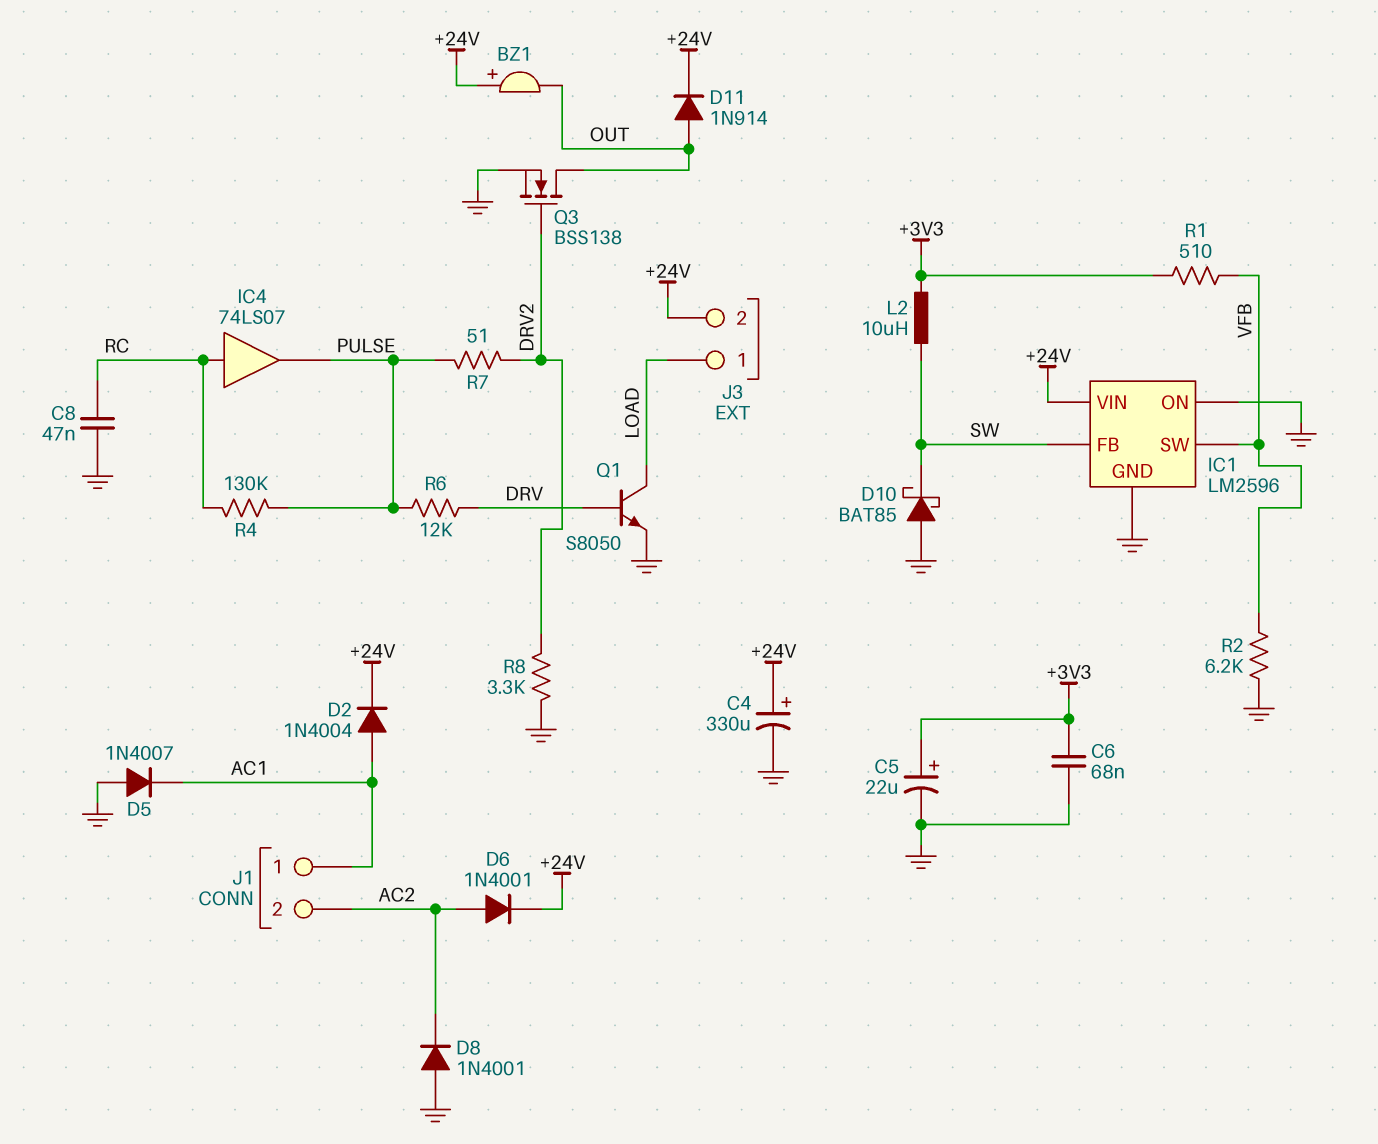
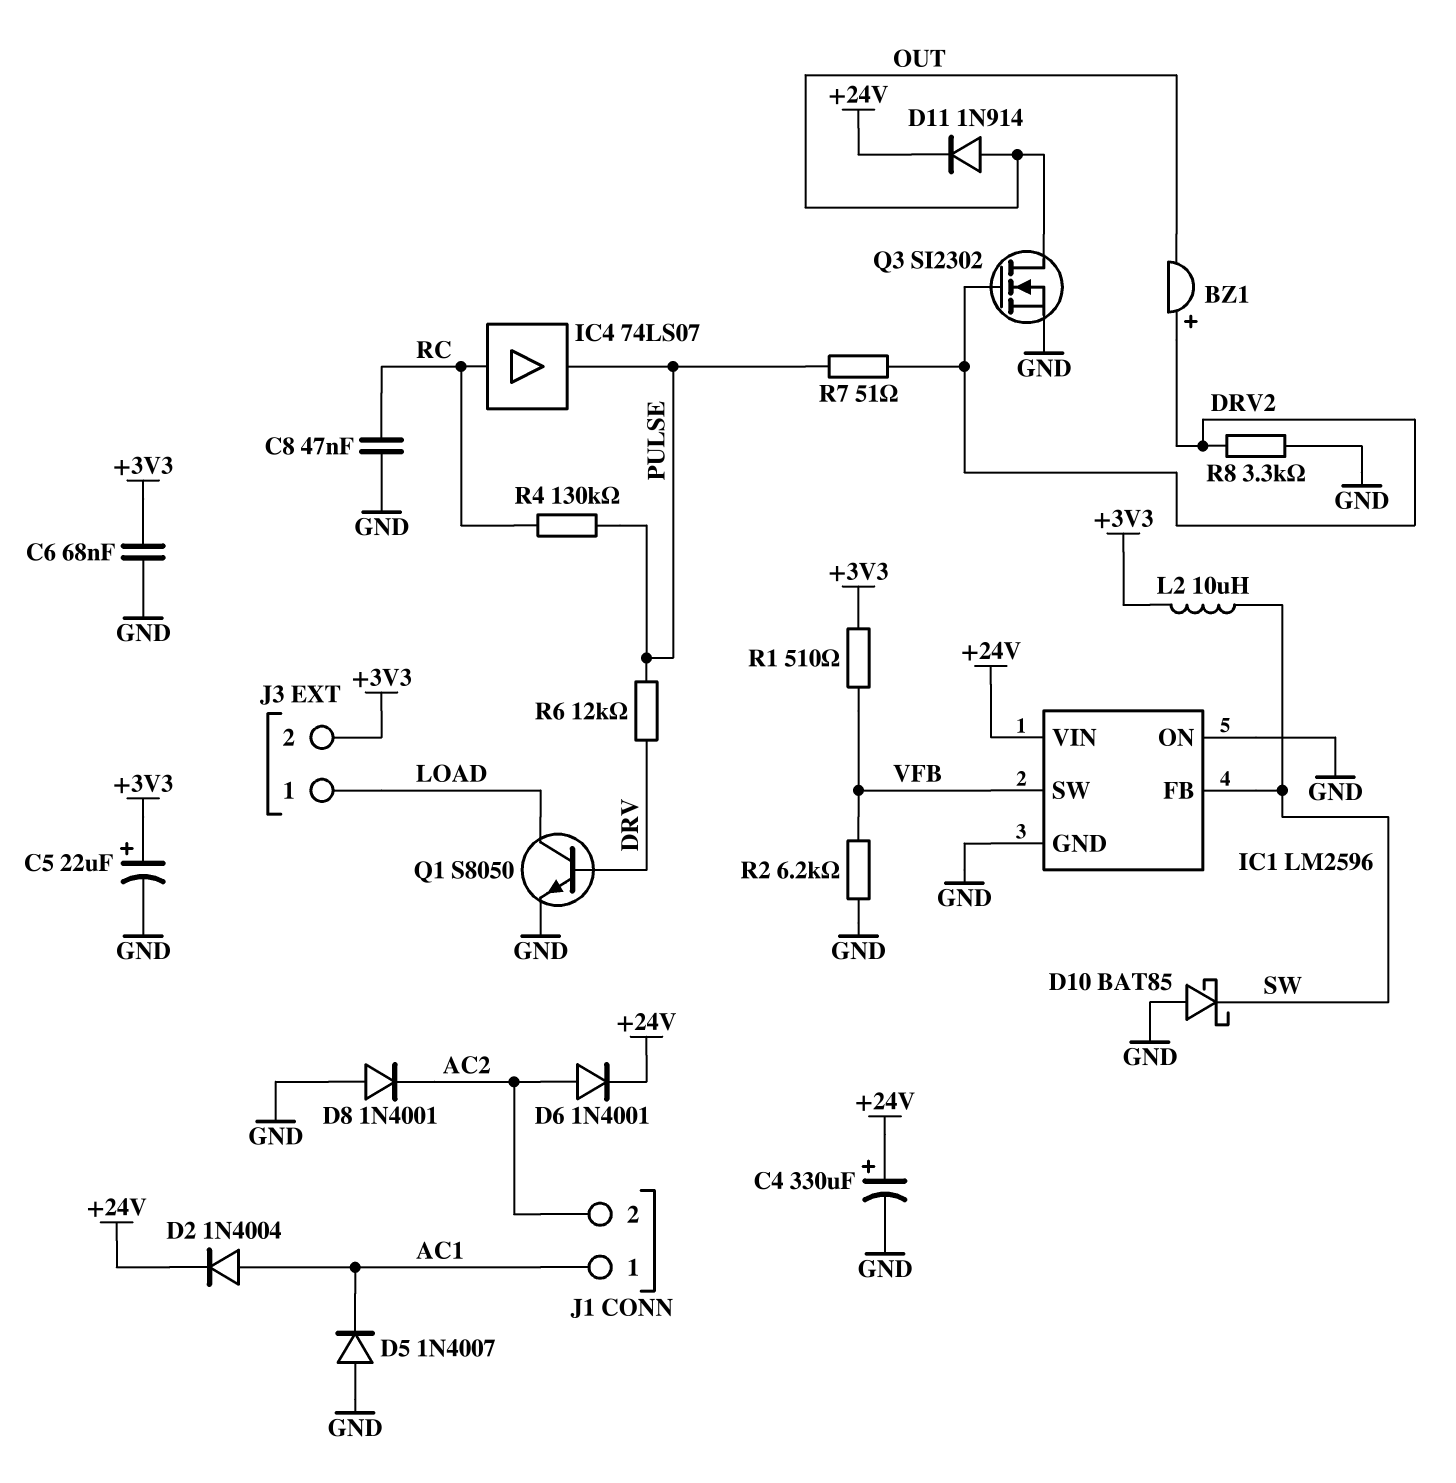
BZ1: buzzer (plus +24V, minus OUT) -> buzzer (plus DRV2, minus OUT)
J3 pin 2: +24V -> +3V3
Q3: NMOS BSS138 (G DRV2, D OUT, S GND) -> NMOS SI2302 (G DRV2, D OUT, S GND)

